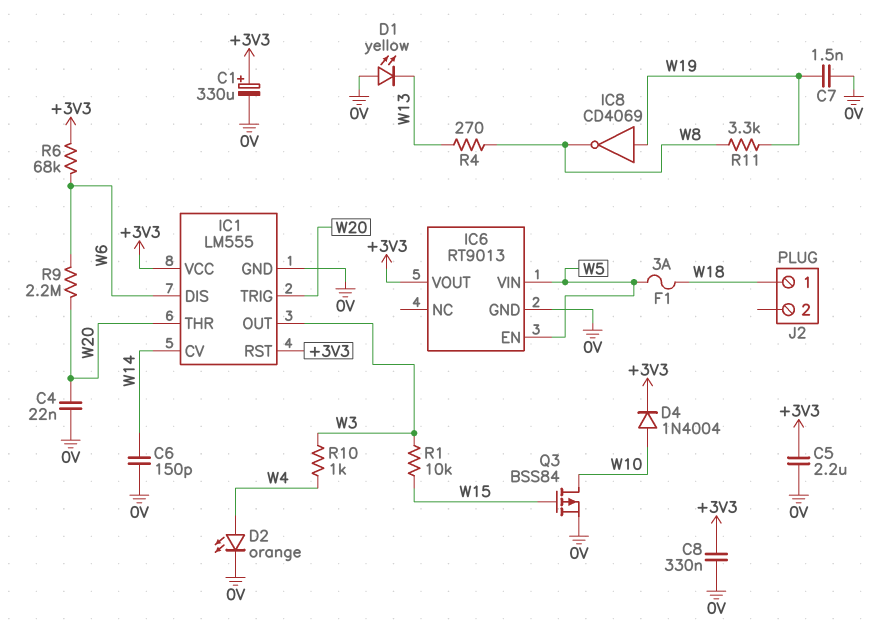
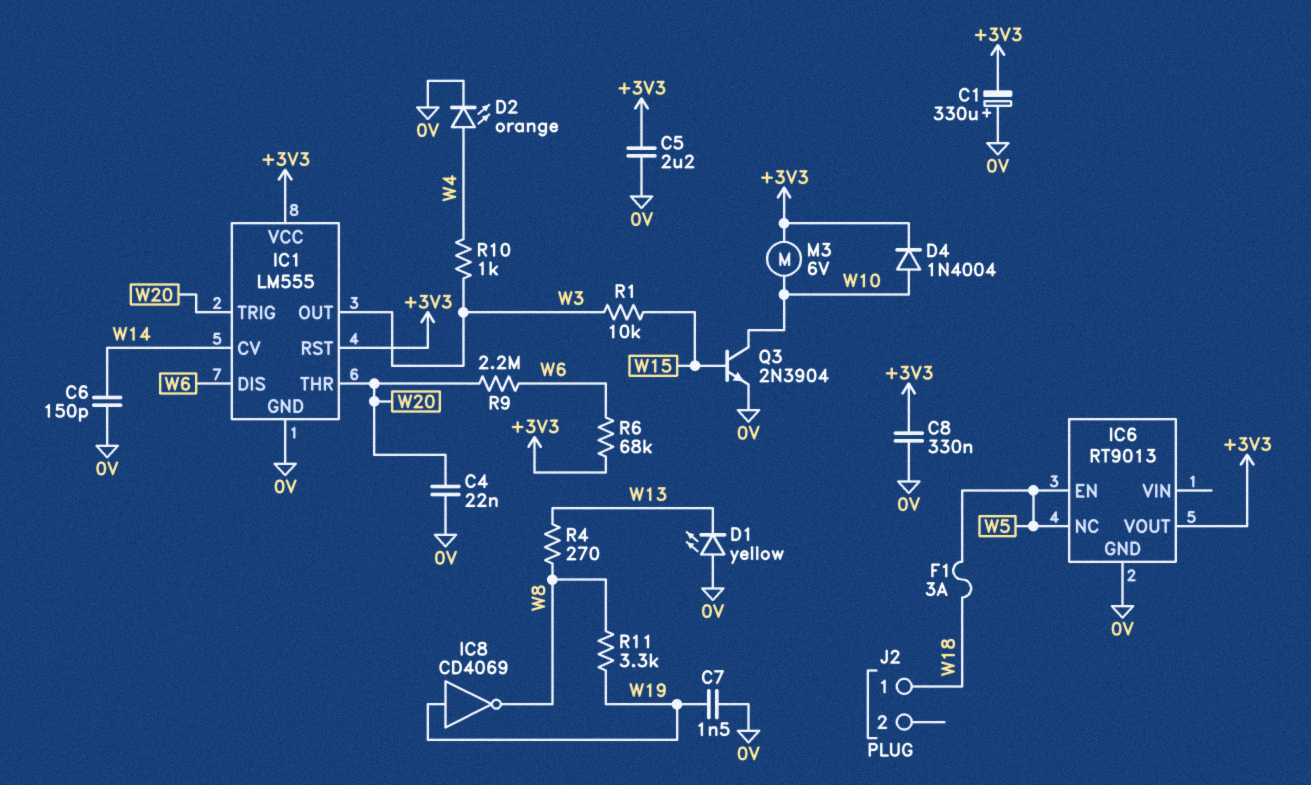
C1: 330uF (plus +3V3, minus 0V) -> 330uF (plus 0V, minus +3V3)
IC6 pin NC: none -> W5
IC6 pin VIN: W5 -> none
M3: none -> motor 6V (+3V3, W10)
Q3: PMOS BSS84 (G W15, D W10, S 0V) -> NPN 2N3904 (B W15, C W10, E 0V)

